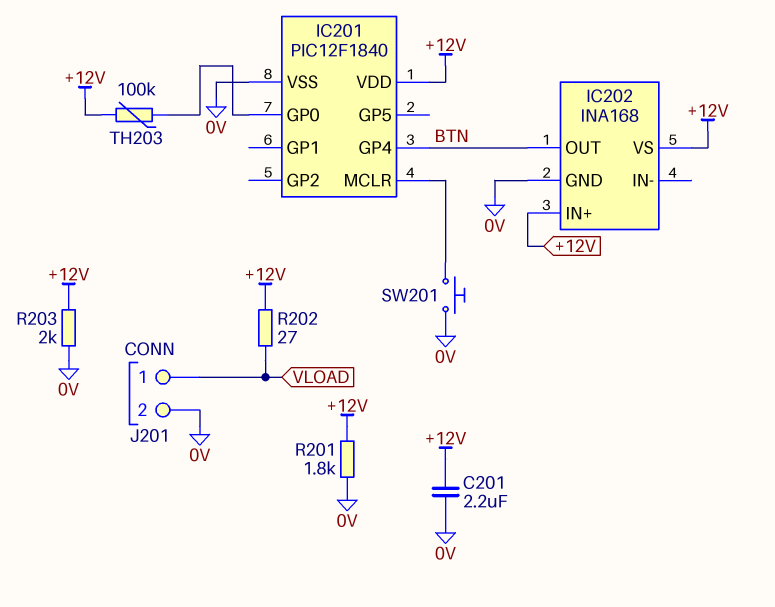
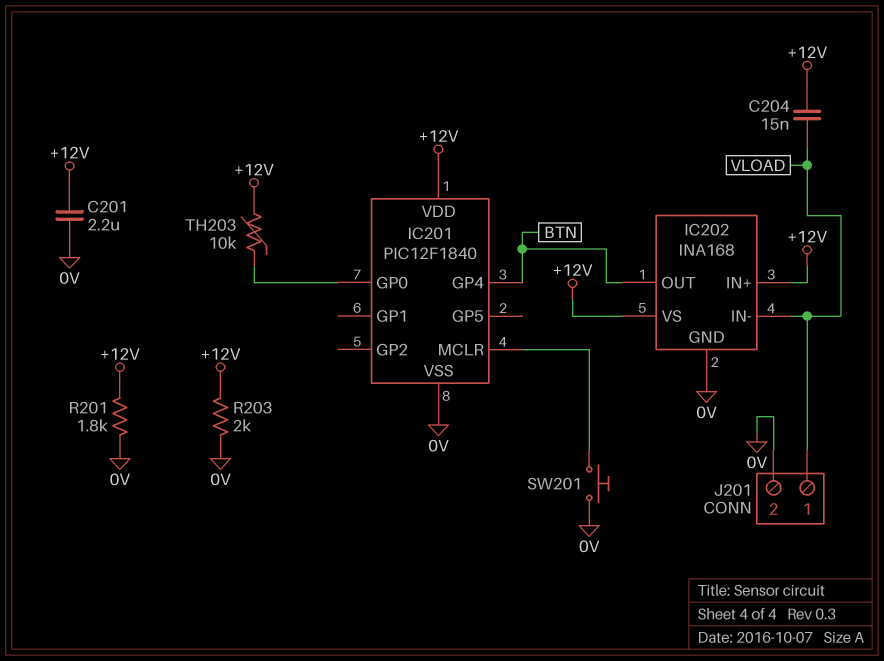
C204: none -> 15nF (+12V, VLOAD)
IC202 pin IN-: none -> VLOAD
R202: 27 (+12V, VLOAD) -> none
TH203: 100k (+12V, IC201/GP0) -> 10k (+12V, IC201/GP0)

